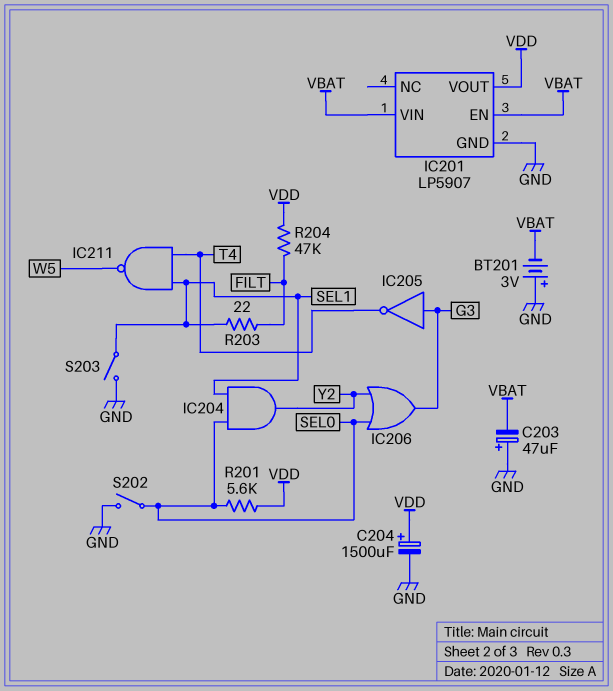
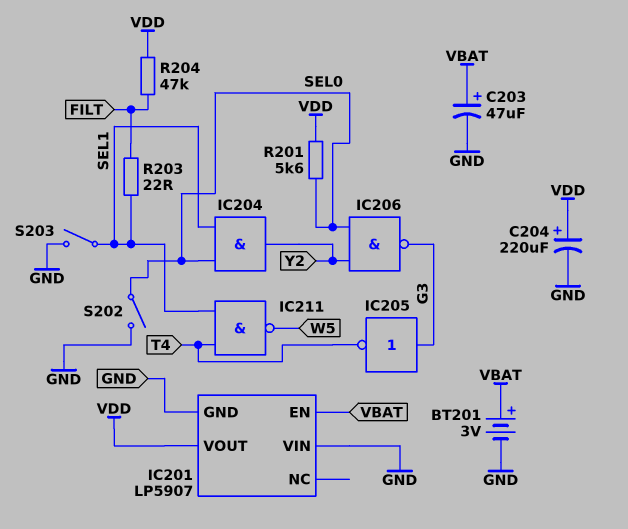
BT201: 3V (plus GND, minus VBAT) -> 3V (plus VBAT, minus GND)
C203: 47uF (plus GND, minus VBAT) -> 47uF (plus VBAT, minus GND)
C204: 1500uF (plus VDD, minus GND) -> 220uF (plus VDD, minus GND)
IC201 pin VIN: VBAT -> GND
IC206: OR (in SEL0, in Y2, out G3) -> NAND (in SEL0, in Y2, out G3)

